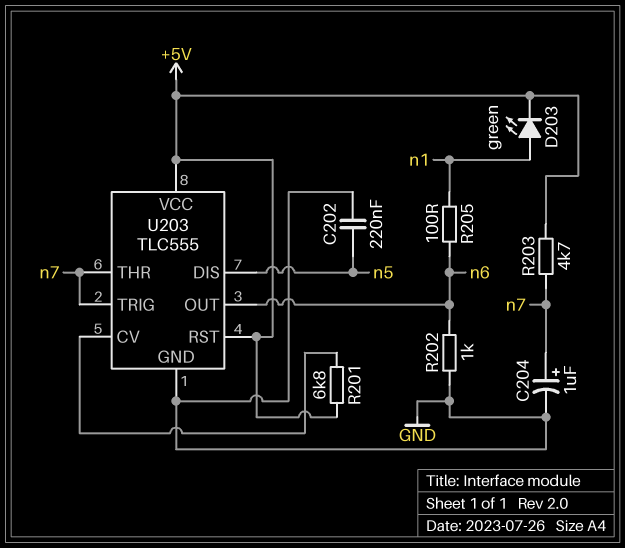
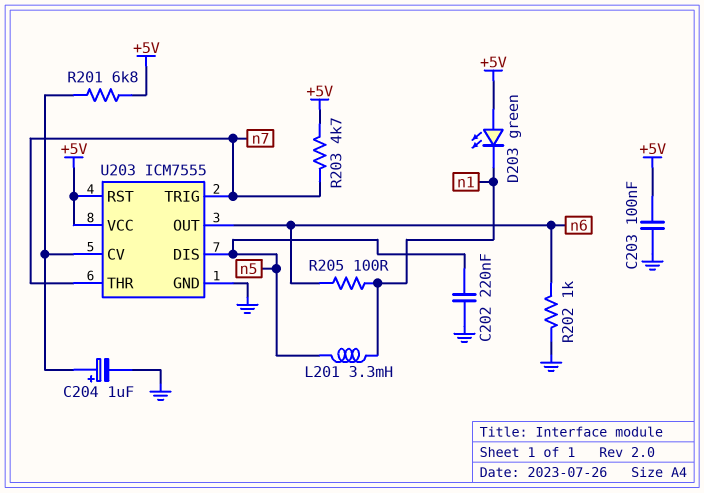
C203: none -> 100nF (+5V, GND)
C204: 1uF (plus n7, minus GND) -> 1uF (plus U203/CV, minus GND)
D203: LED green (A n1, K +5V) -> LED green (A +5V, K n1)
L201: none -> 3.3mH (n1, n5)
U203: TLC555 -> ICM7555

